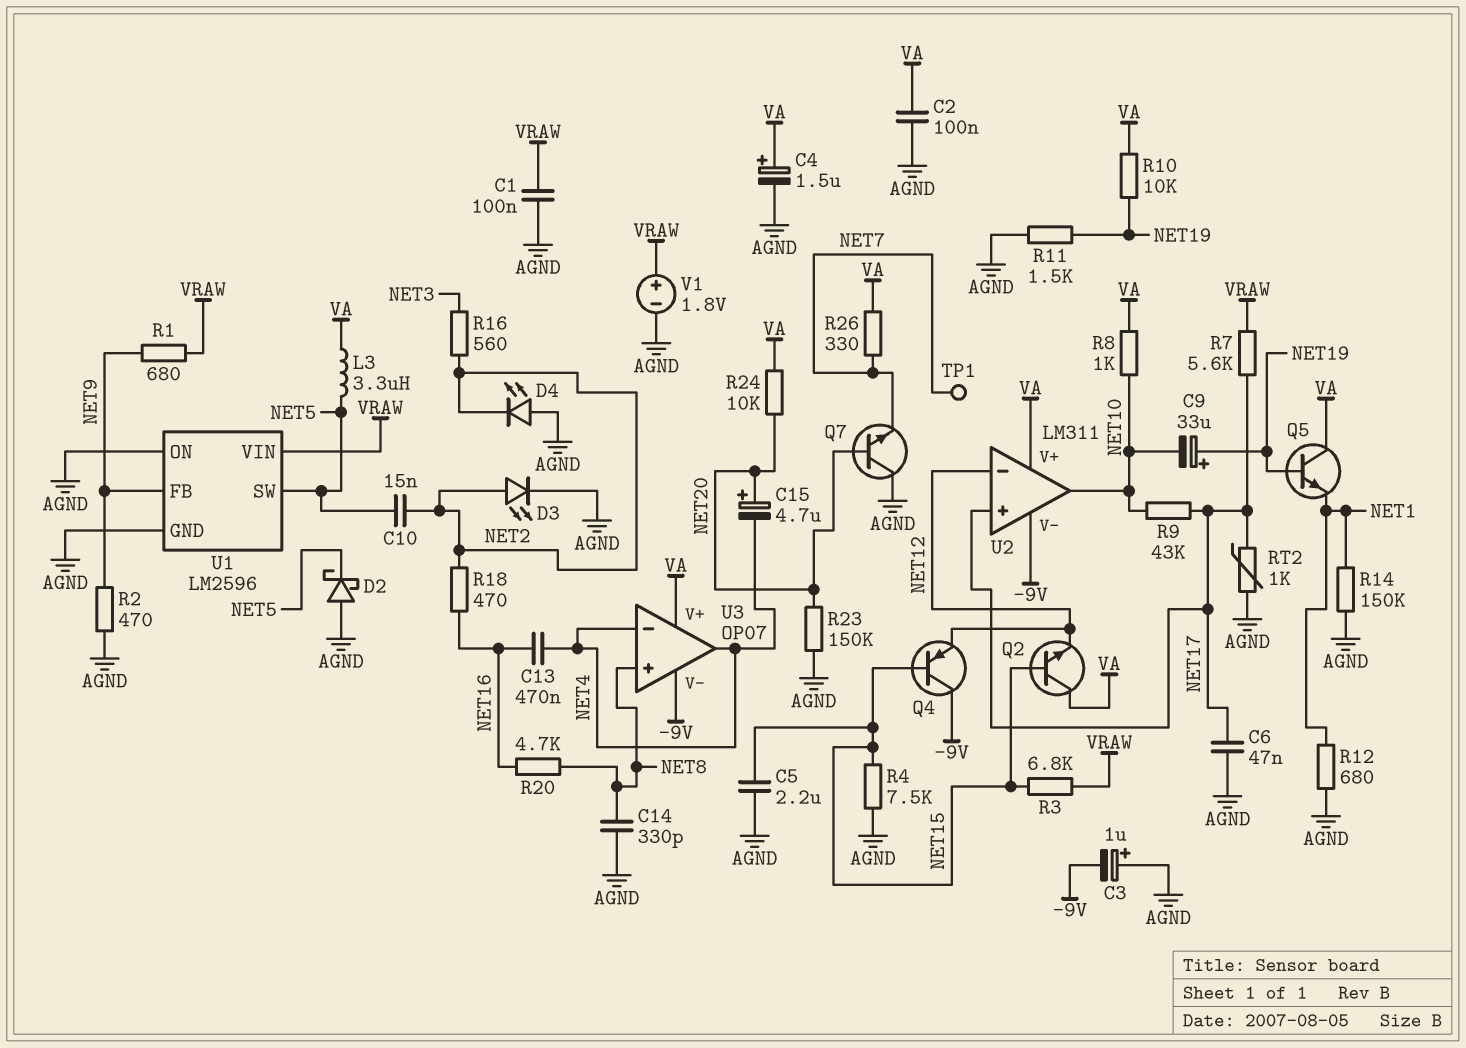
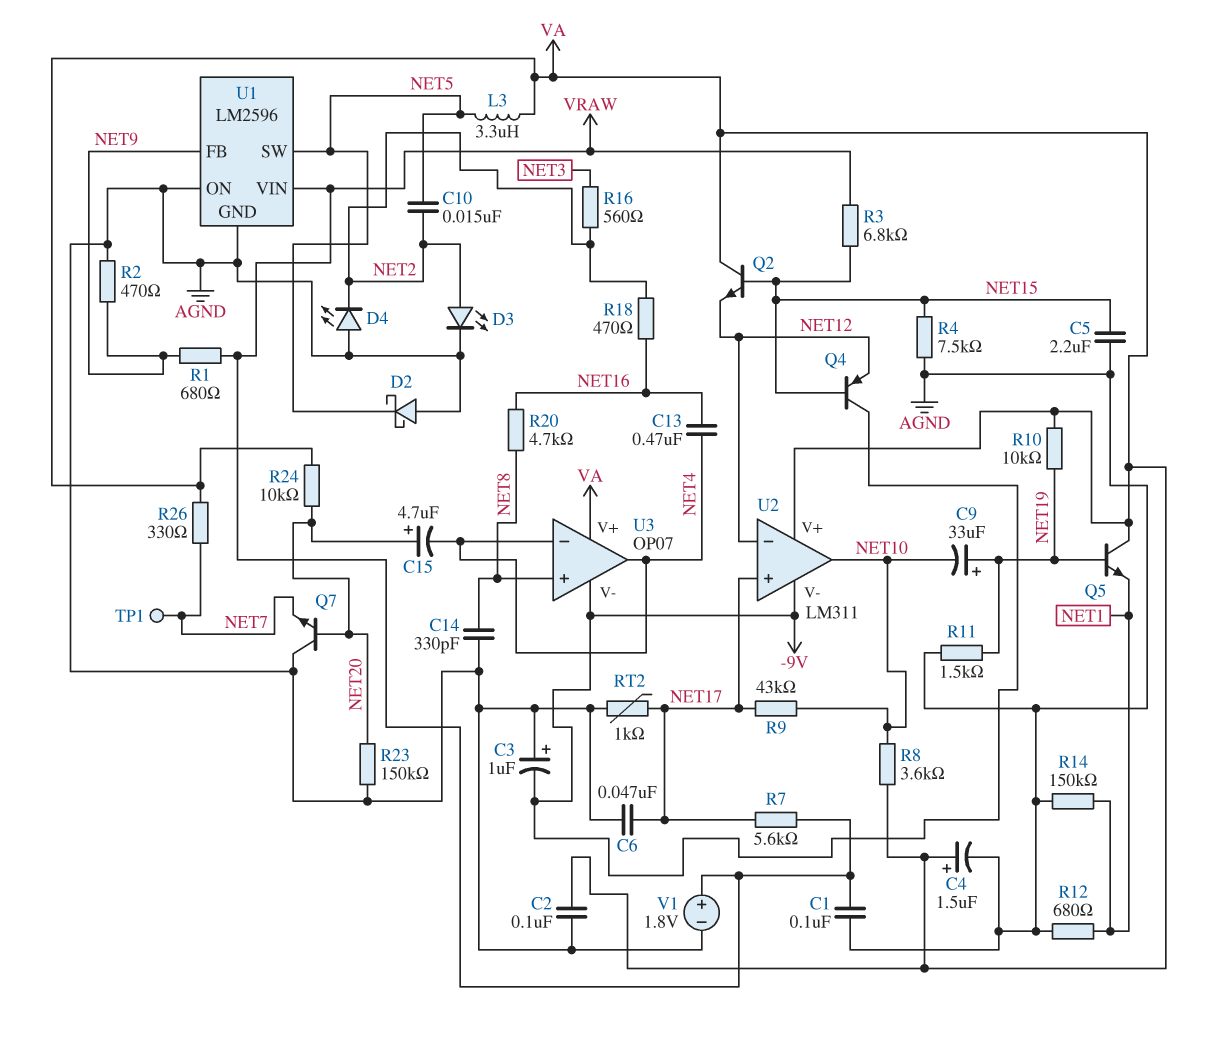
R8: 1k (NET10, VA) -> 3.6k (NET10, VA)

